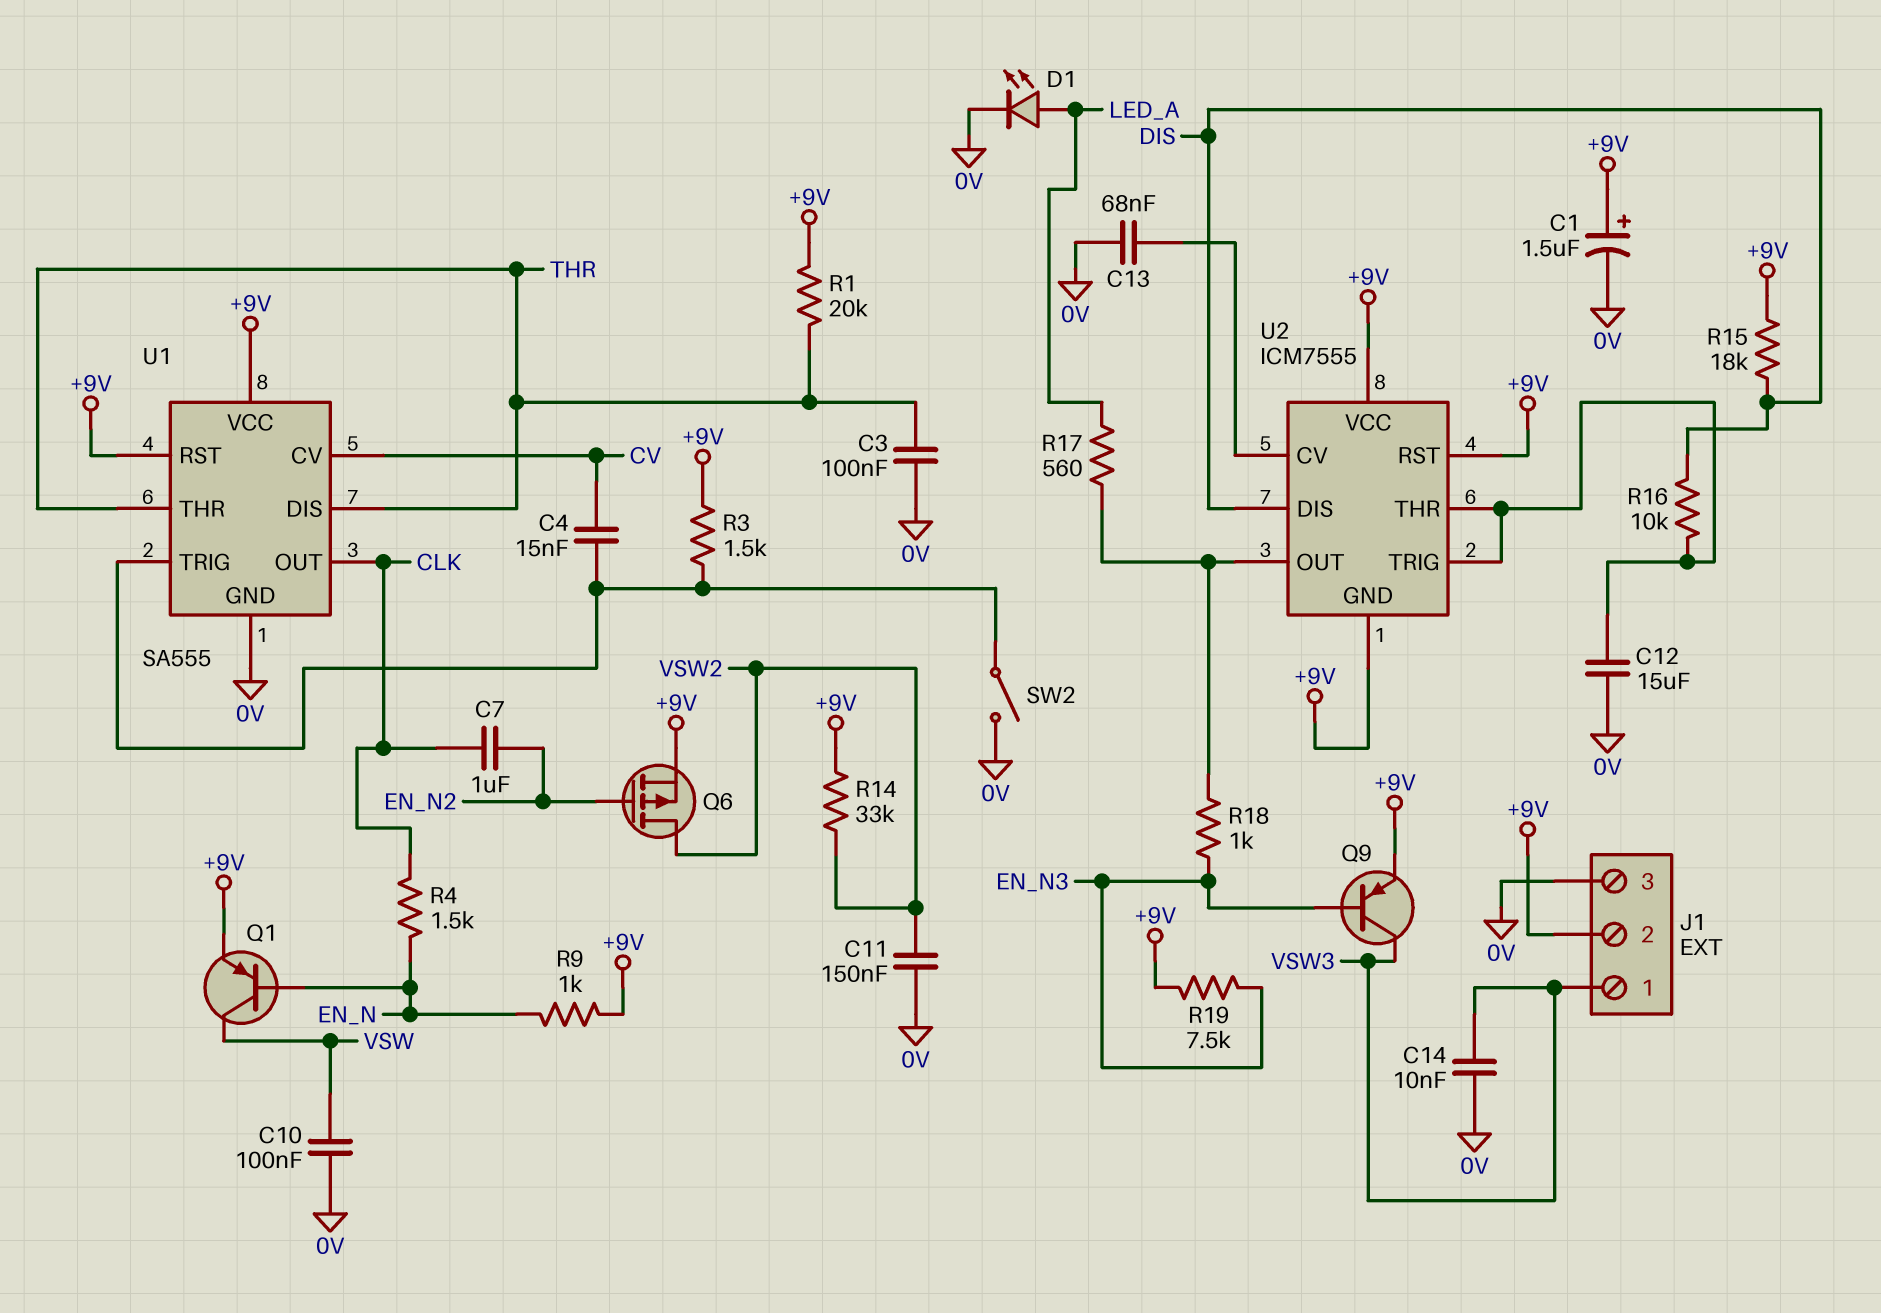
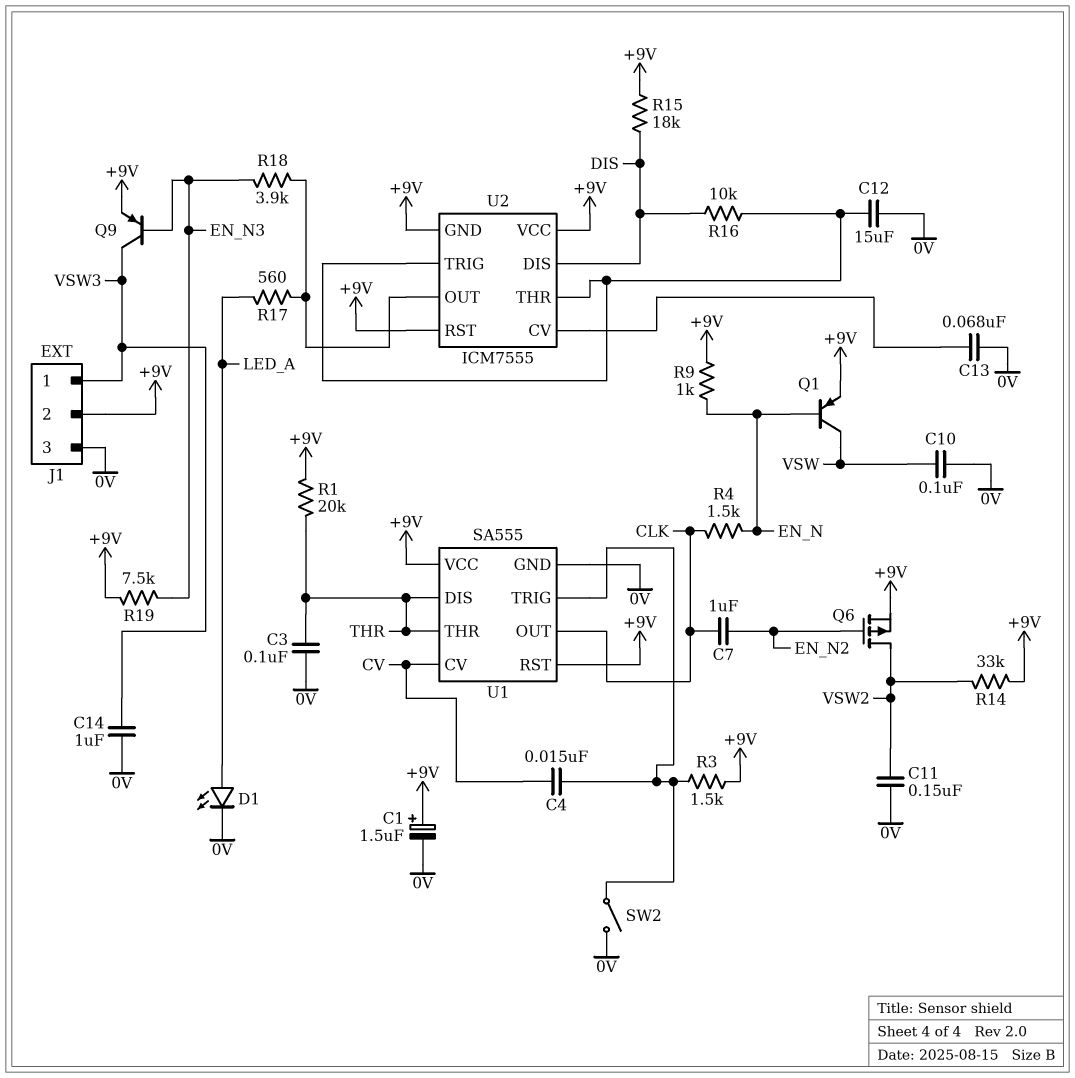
C14: 10nF (0V, VSW3) -> 1uF (0V, VSW3)
R18: 1k (EN_N3, U2/OUT) -> 3.9k (EN_N3, U2/OUT)

